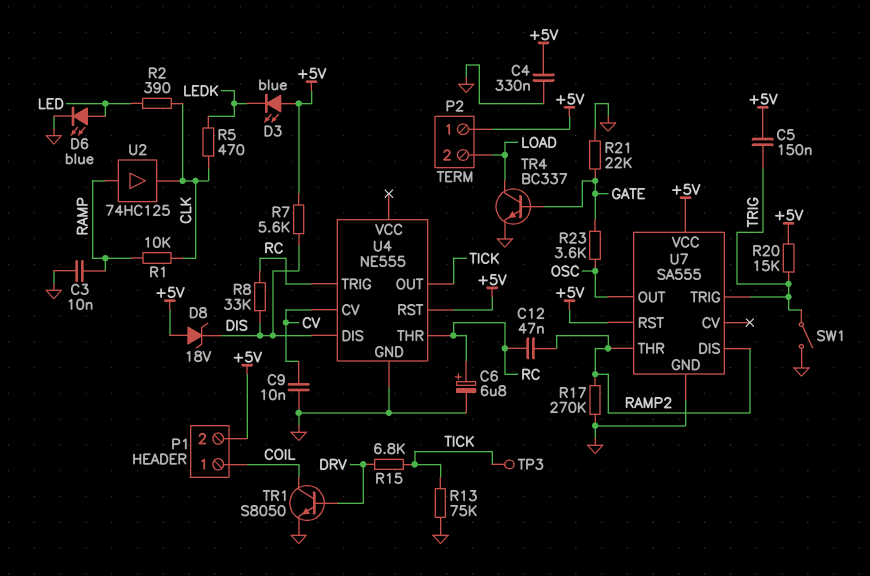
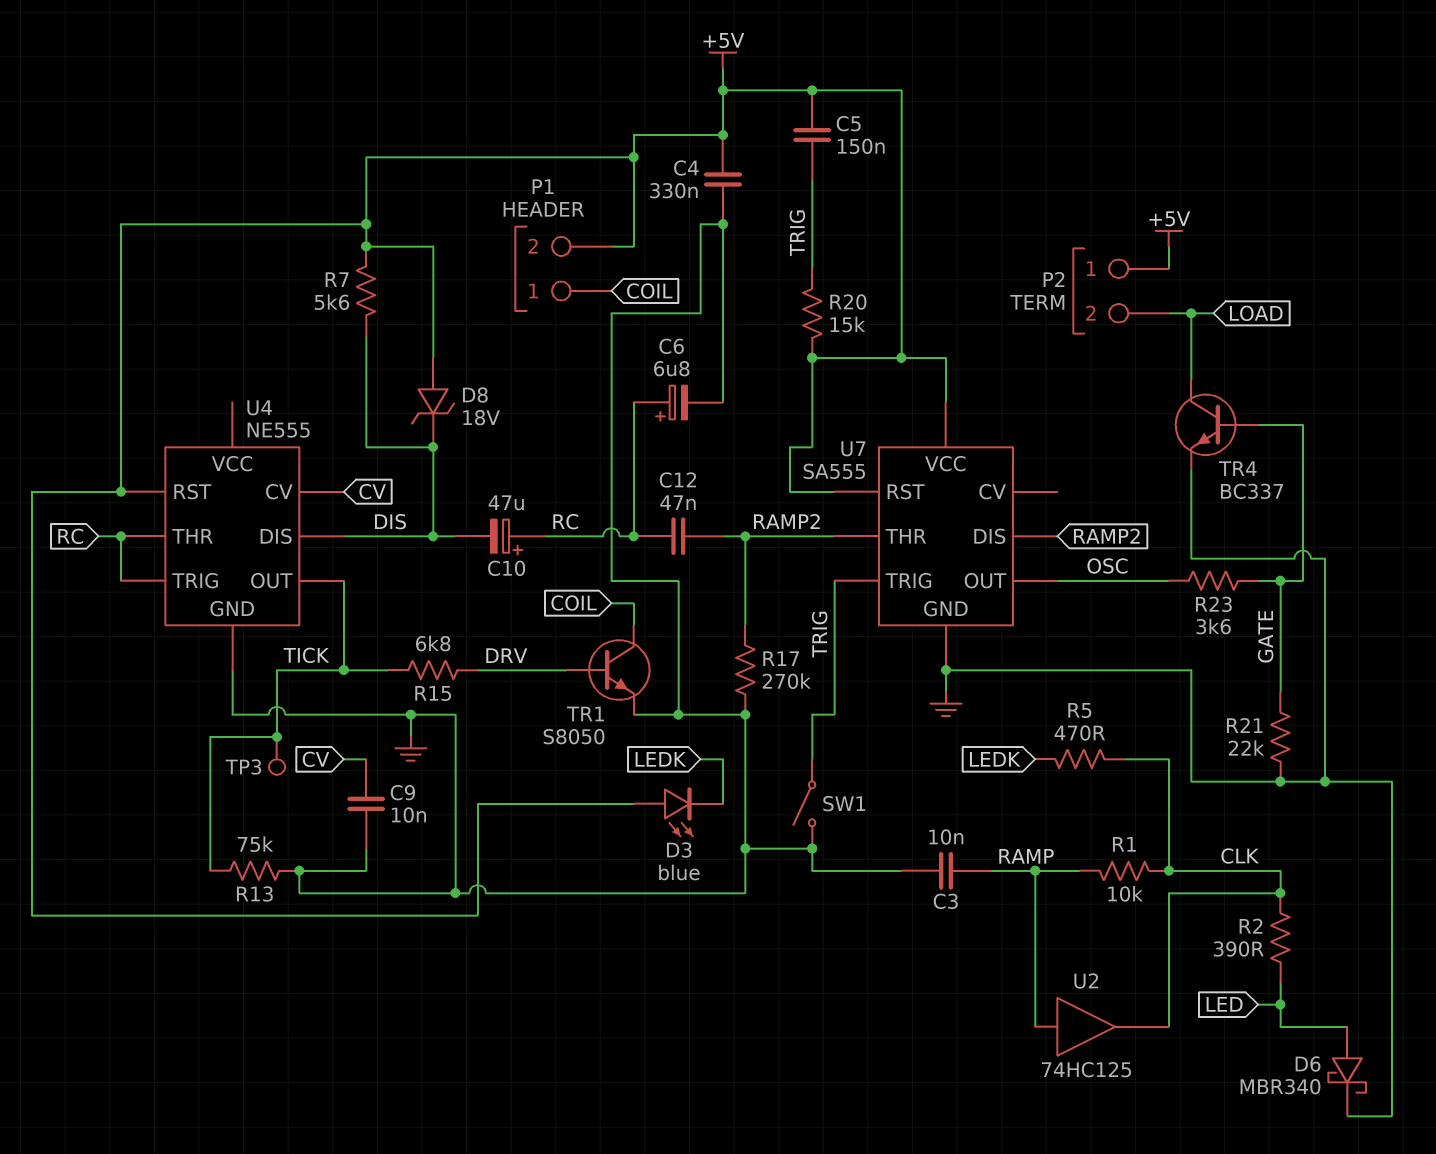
C10: none -> 47uF (plus RC, minus DIS)
D6: LED blue (A LED, K GND) -> schottky MBR340 (A LED, K GND)
R8: 33k (DIS, RC) -> none

